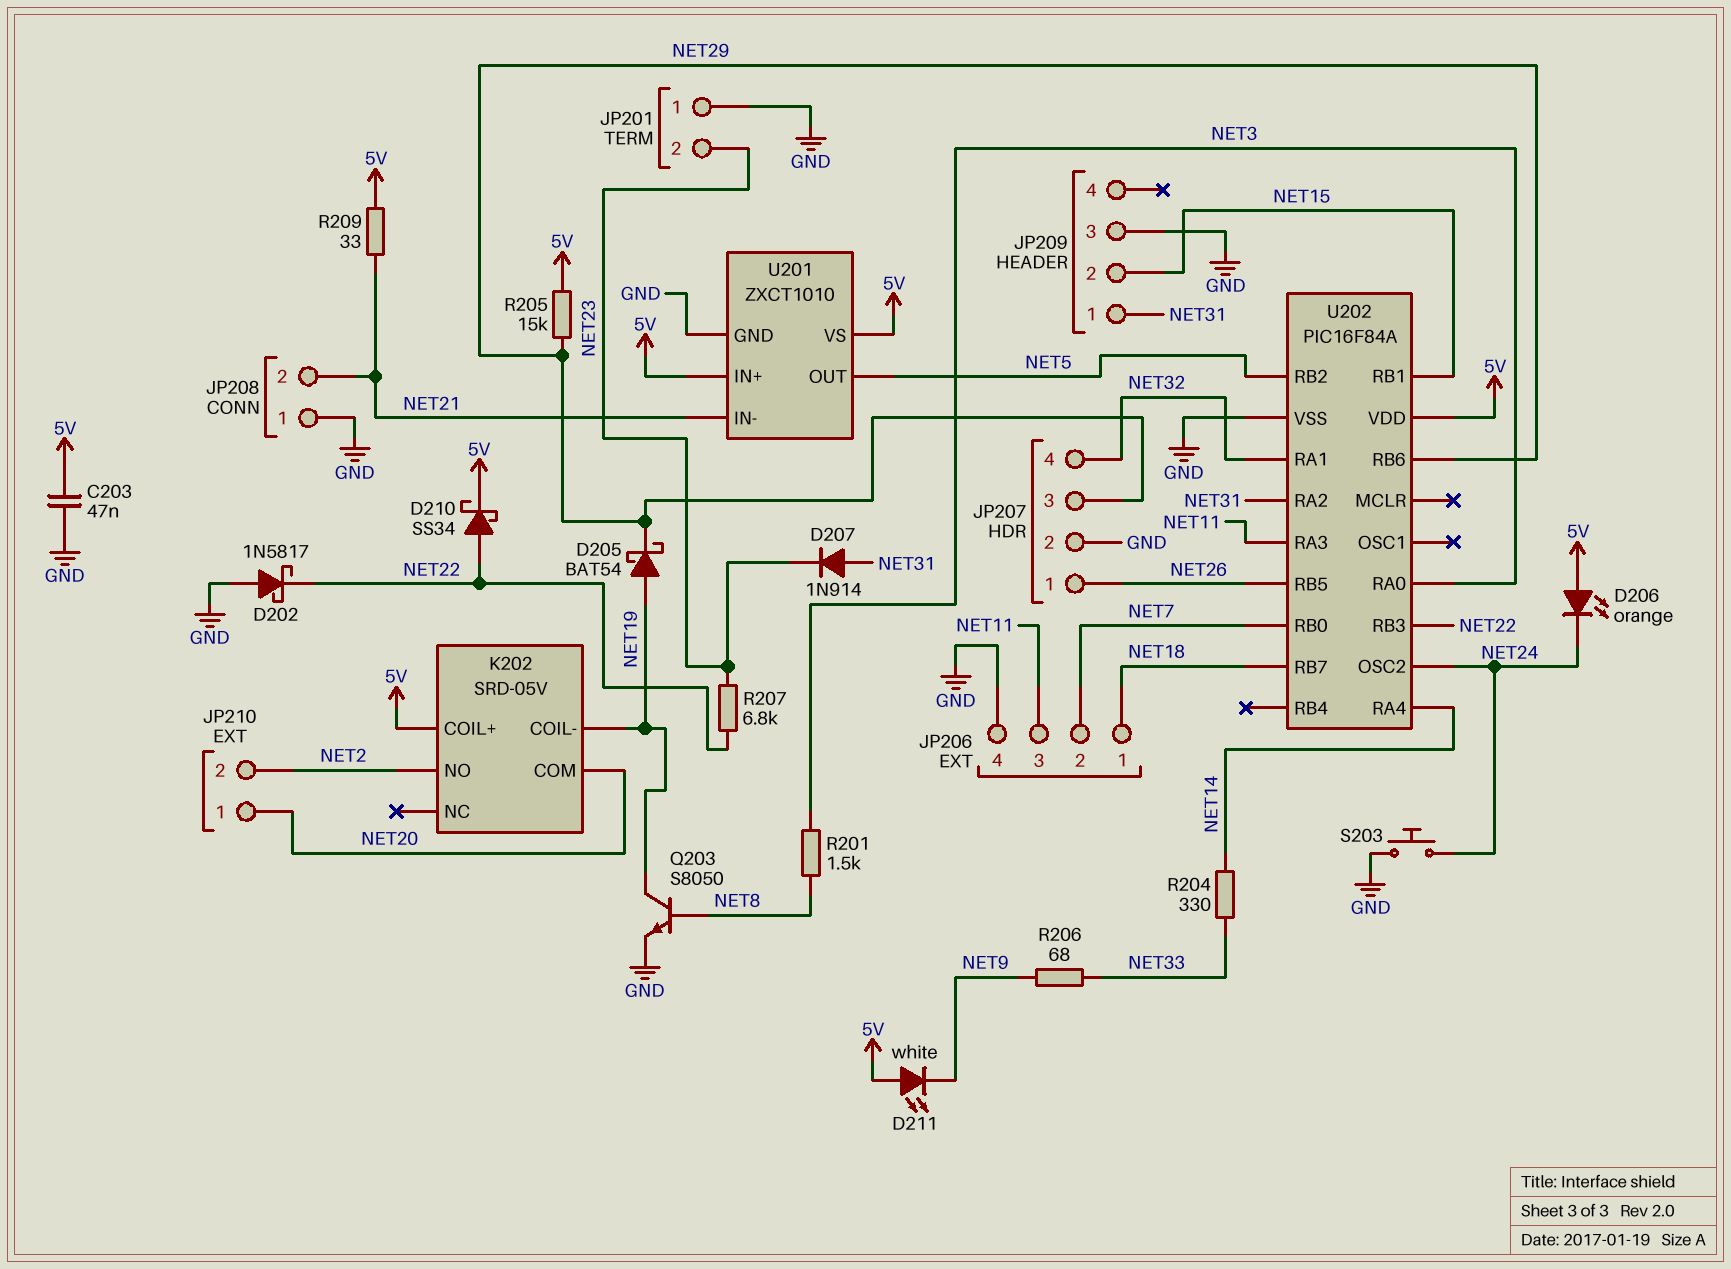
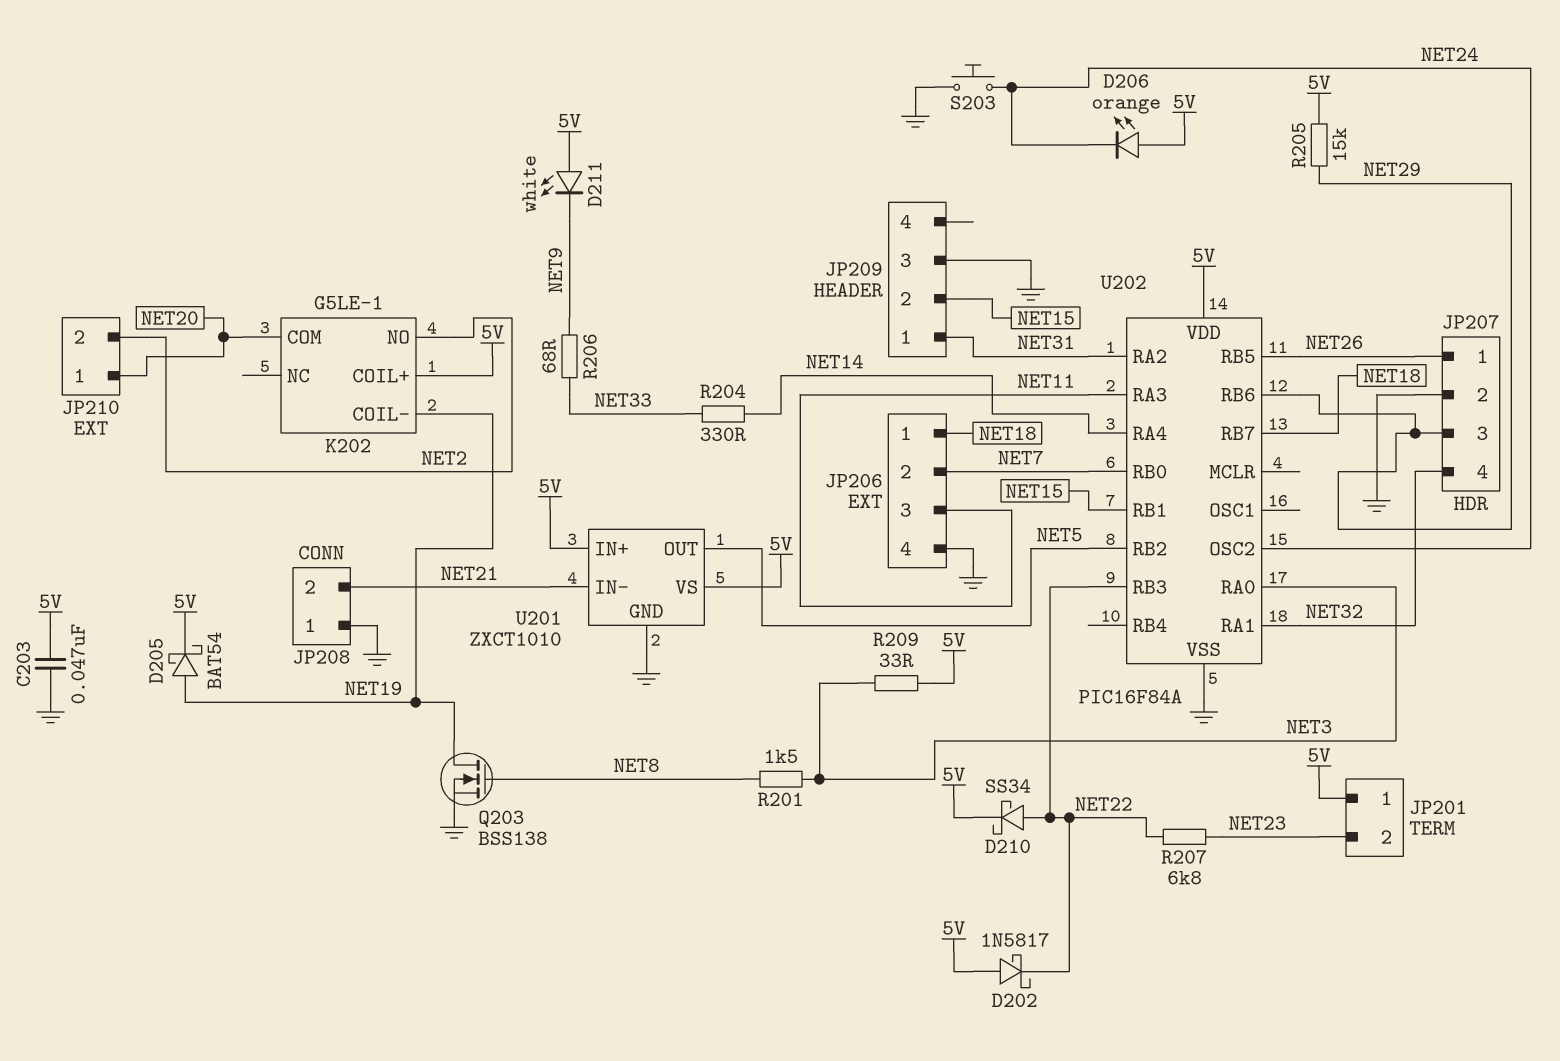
D202: schottky 1N5817 (A GND, K NET22) -> schottky 1N5817 (A 5V, K NET22)
D205: schottky BAT54 (A NET19, K NET29) -> schottky BAT54 (A NET19, K 5V)
D207: diode 1N914 (A NET31, K NET23) -> none
JP201 pin 1: GND -> 5V
K202: SRD-05V -> G5LE-1
Q203: NPN S8050 (B NET8, C NET19, E GND) -> NMOS BSS138 (G NET8, D NET19, S GND)
R209: 33 (5V, NET21) -> 33 (5V, NET3)

